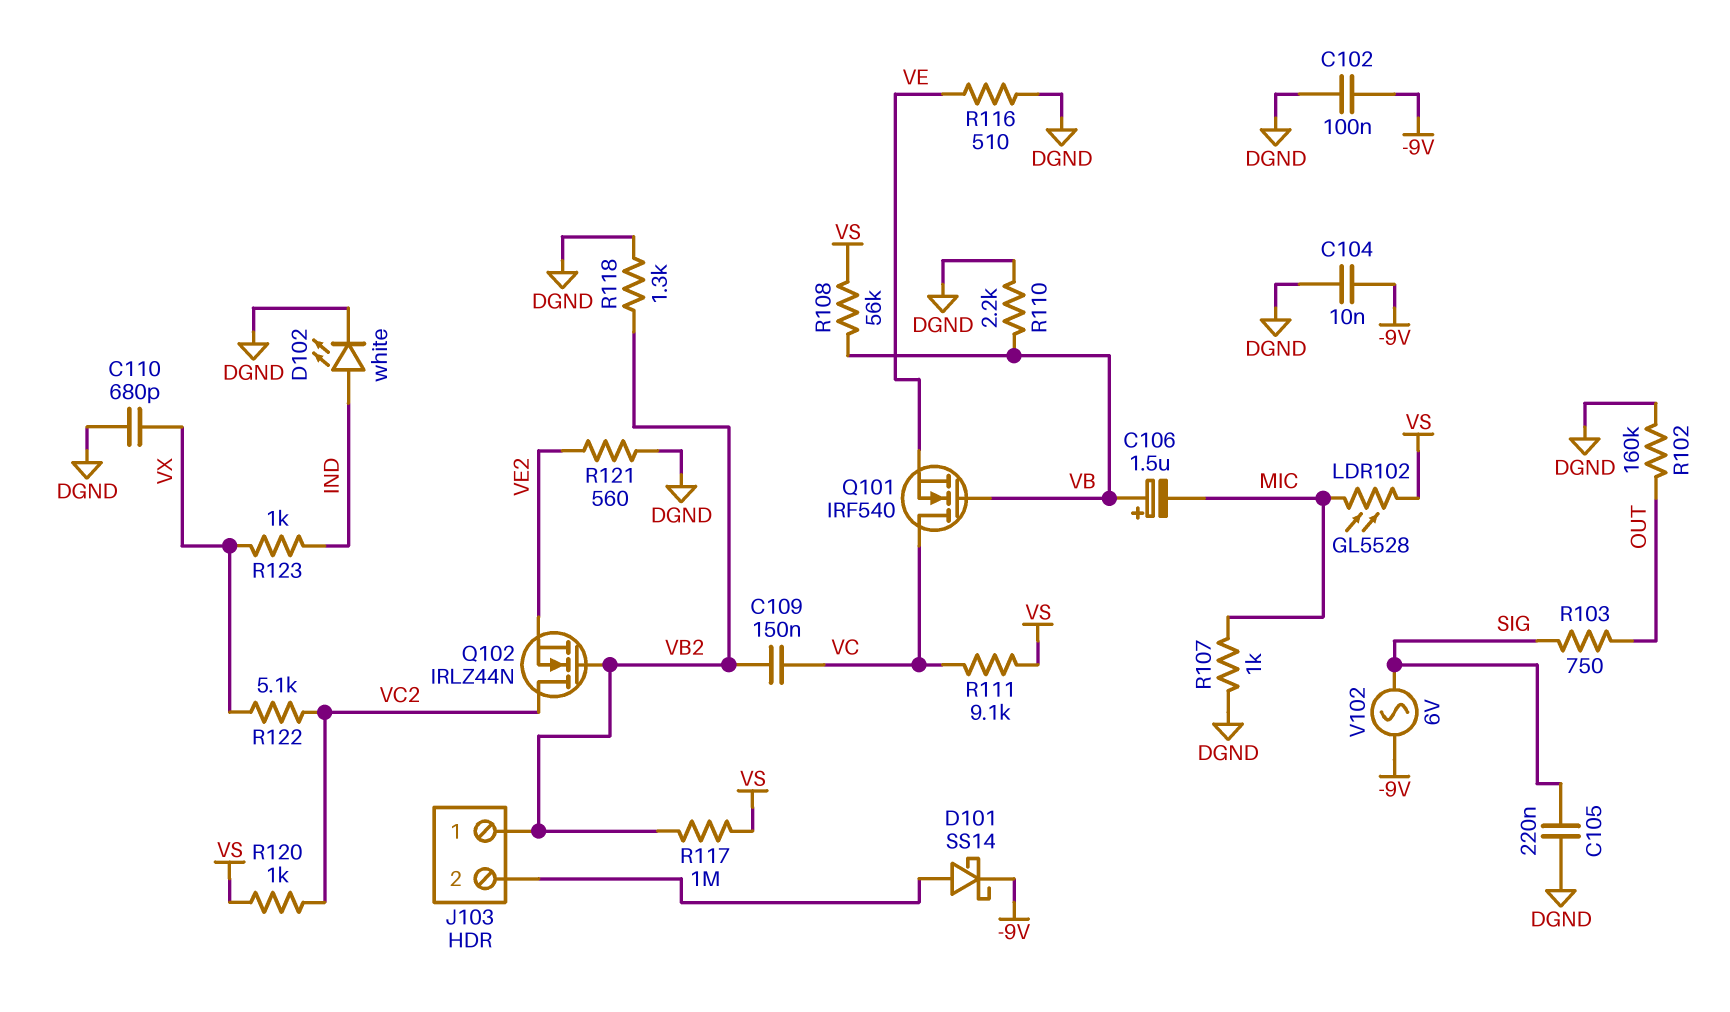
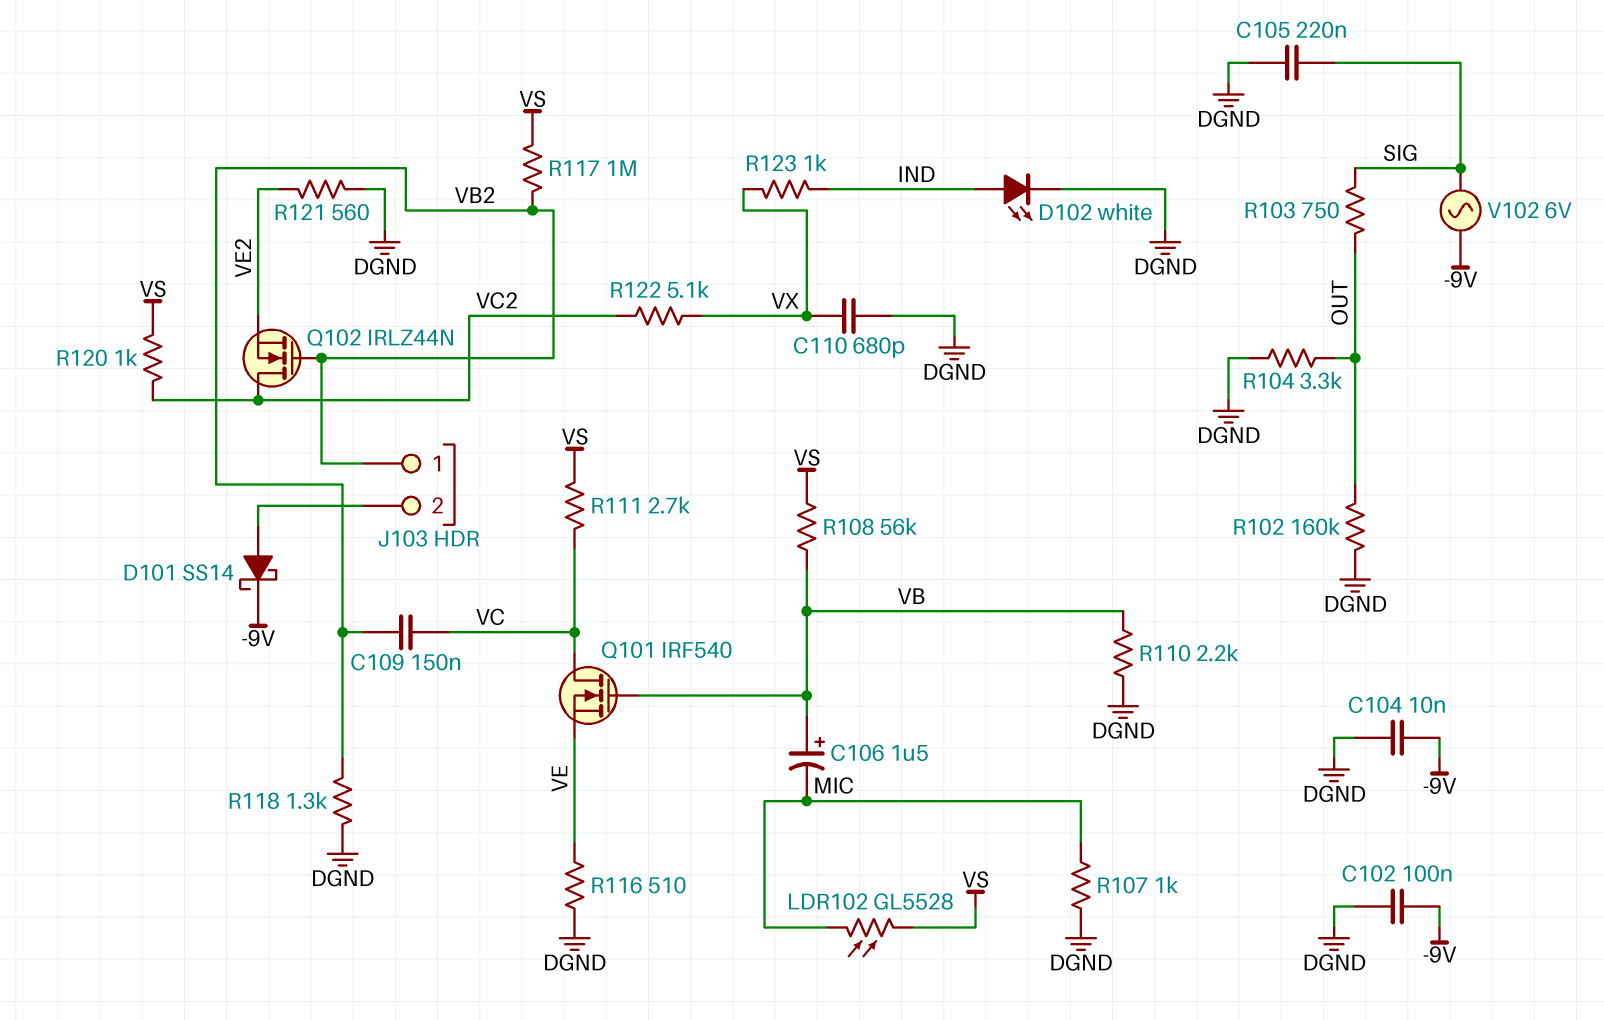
R104: none -> 3.3k (DGND, OUT)
R111: 9.1k (VC, VS) -> 2.7k (VC, VS)

